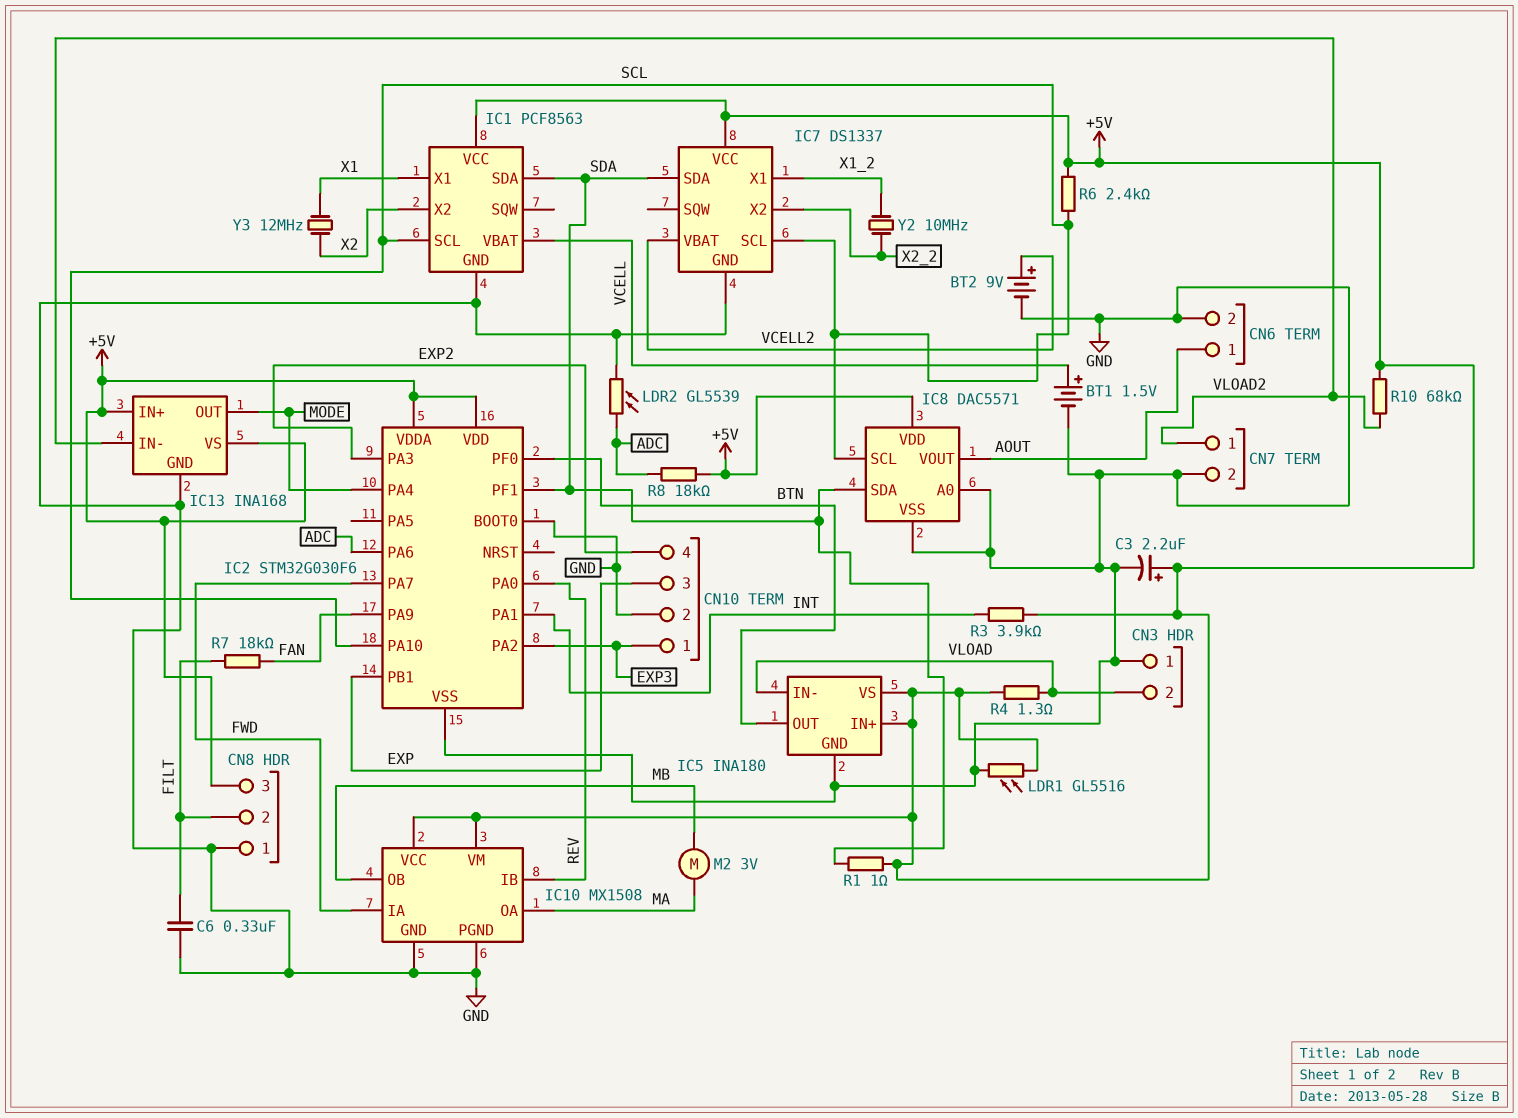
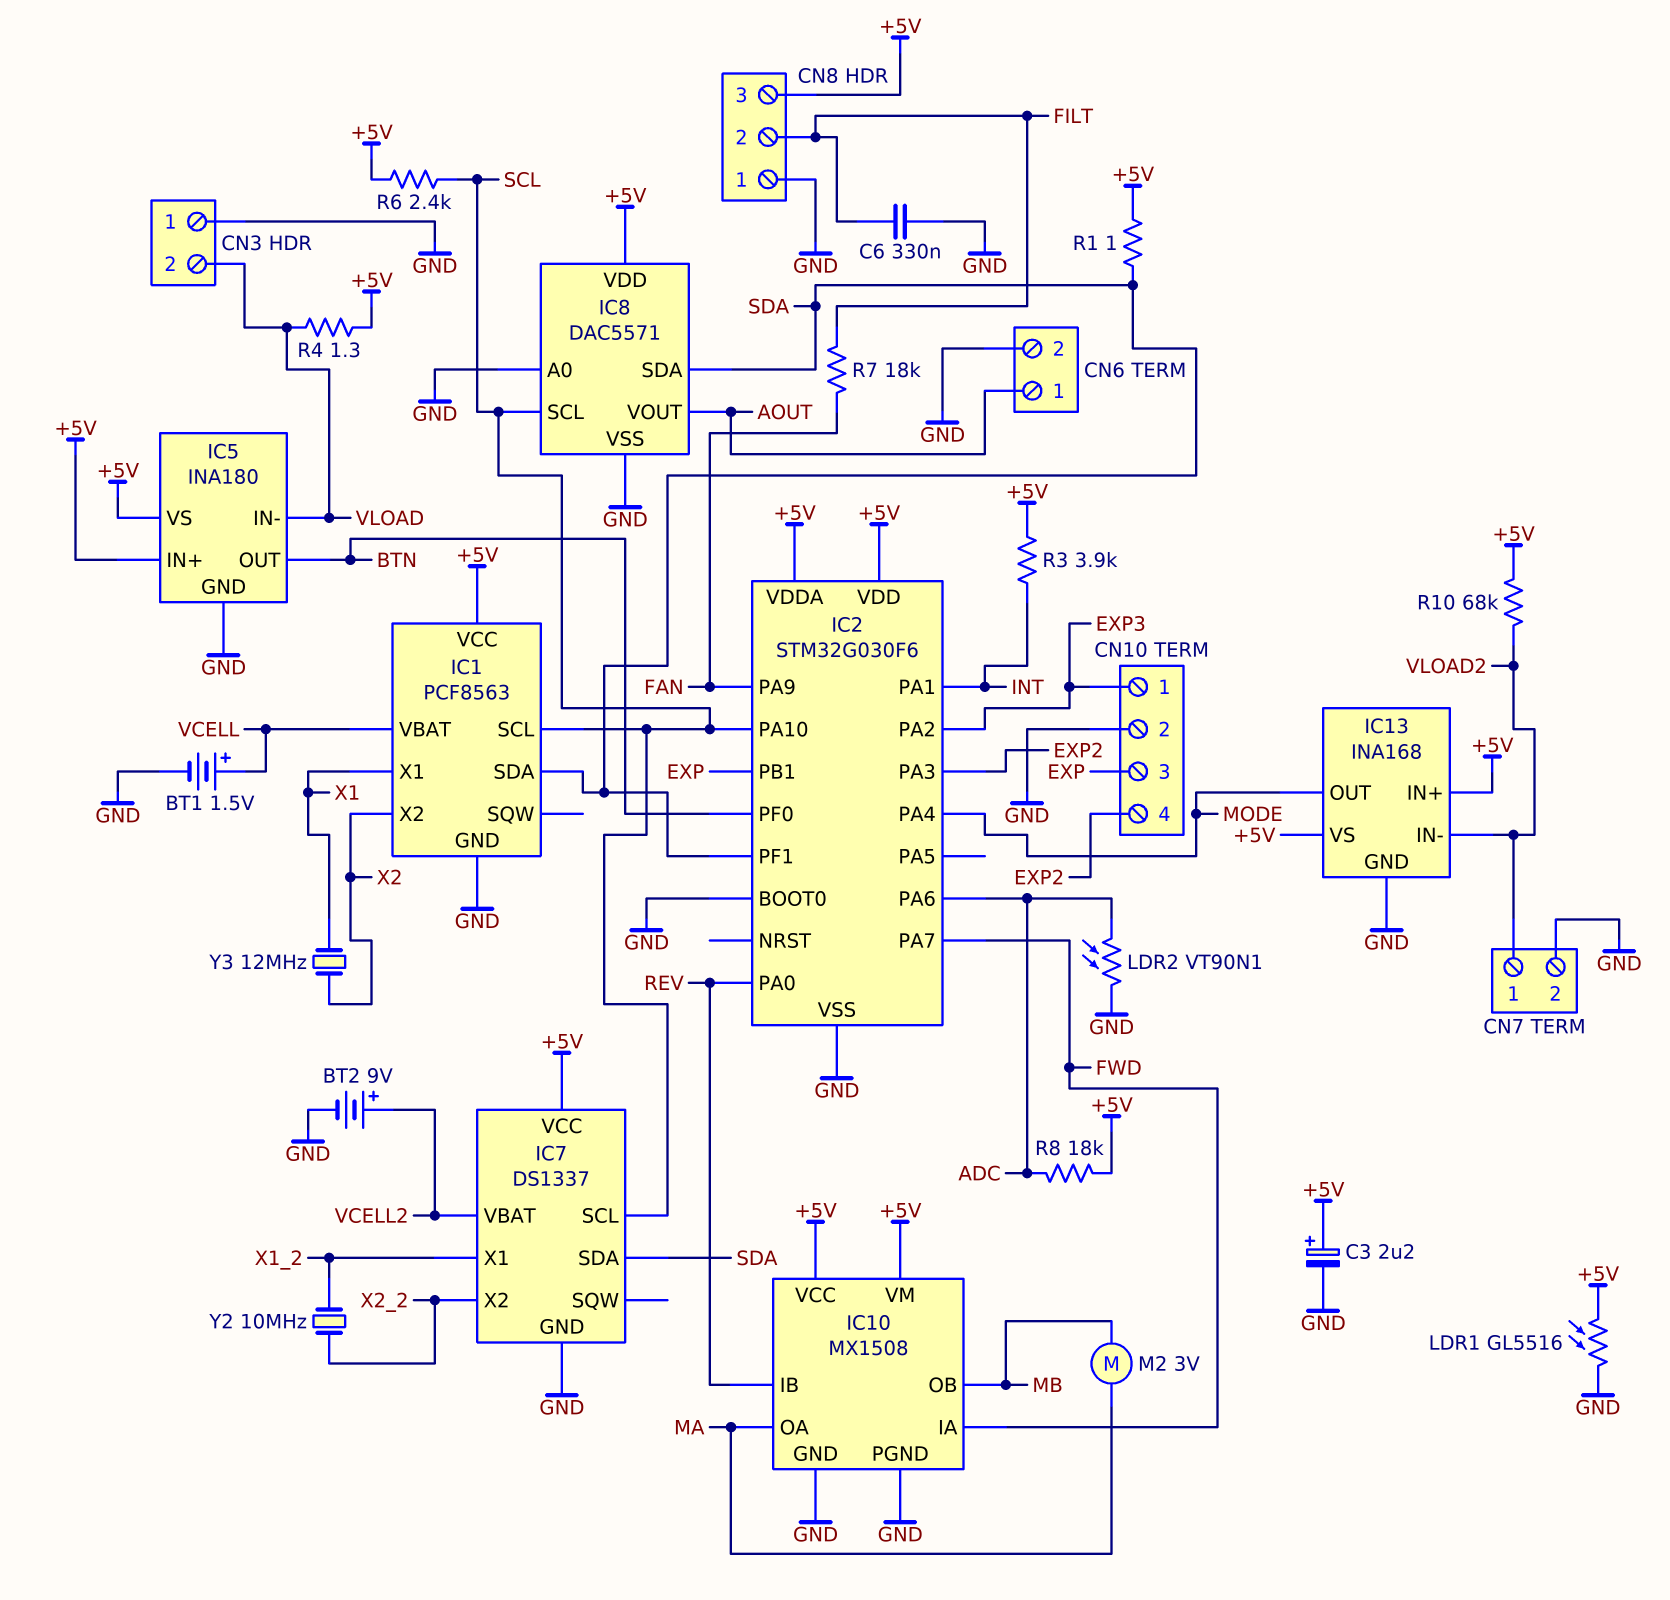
LDR2: GL5539 (ADC, GND) -> VT90N1 (ADC, GND)

